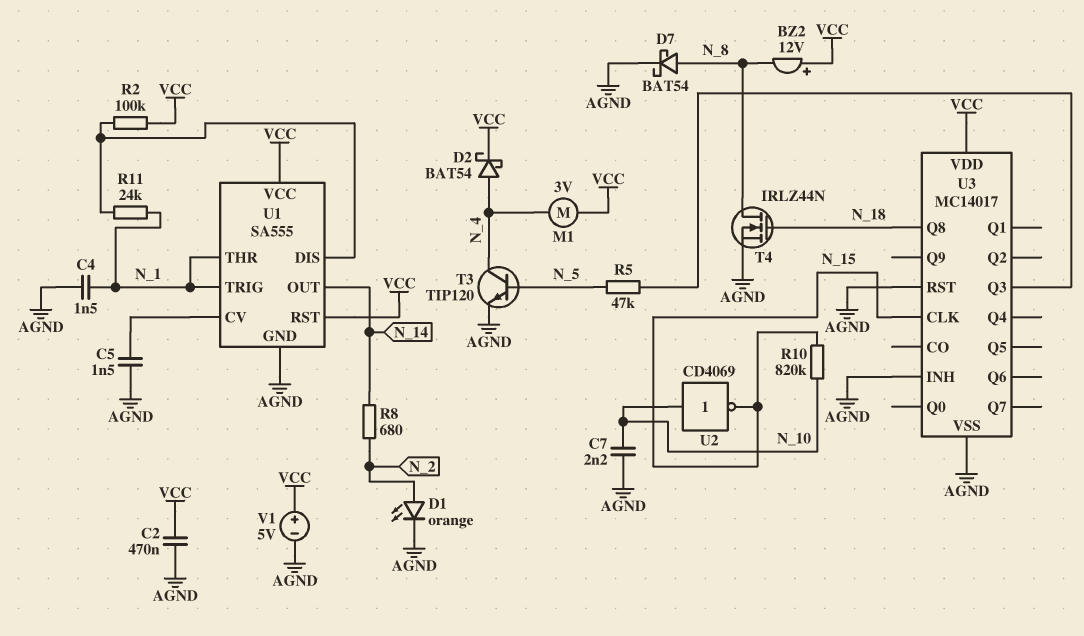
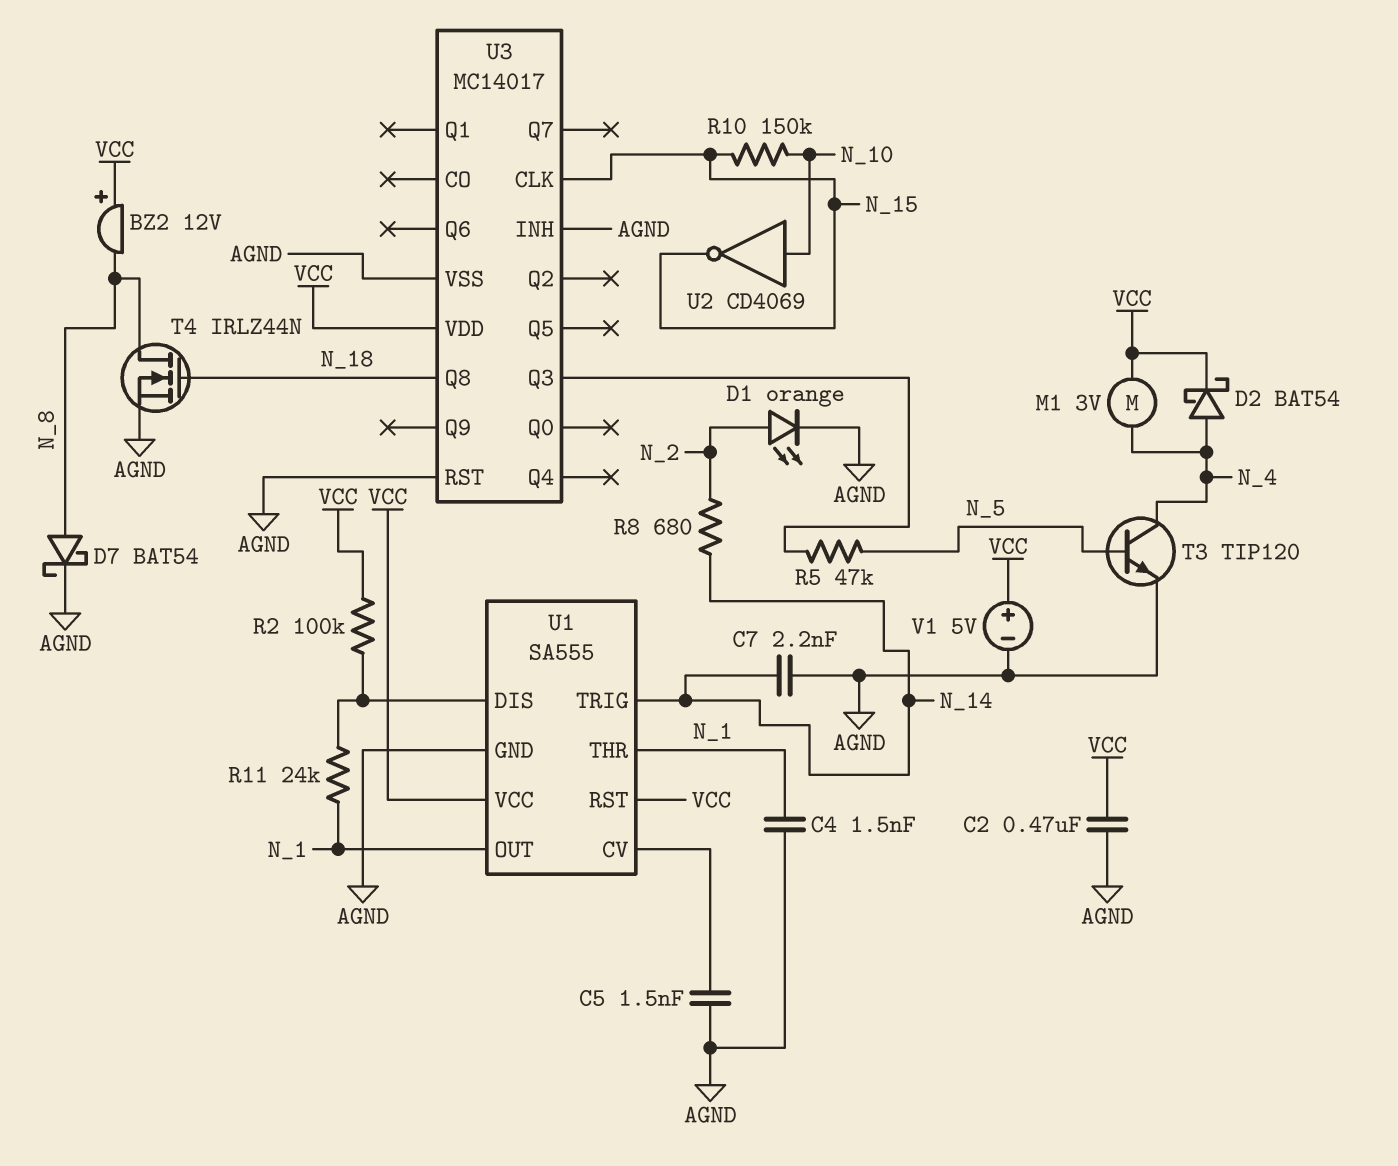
C7: 2.2nF (AGND, N_10) -> 2.2nF (AGND, N_14)
R10: 820k (N_10, N_15) -> 150k (N_10, N_15)
U1 pin OUT: N_14 -> N_1
U1 pin TRIG: N_1 -> N_14

